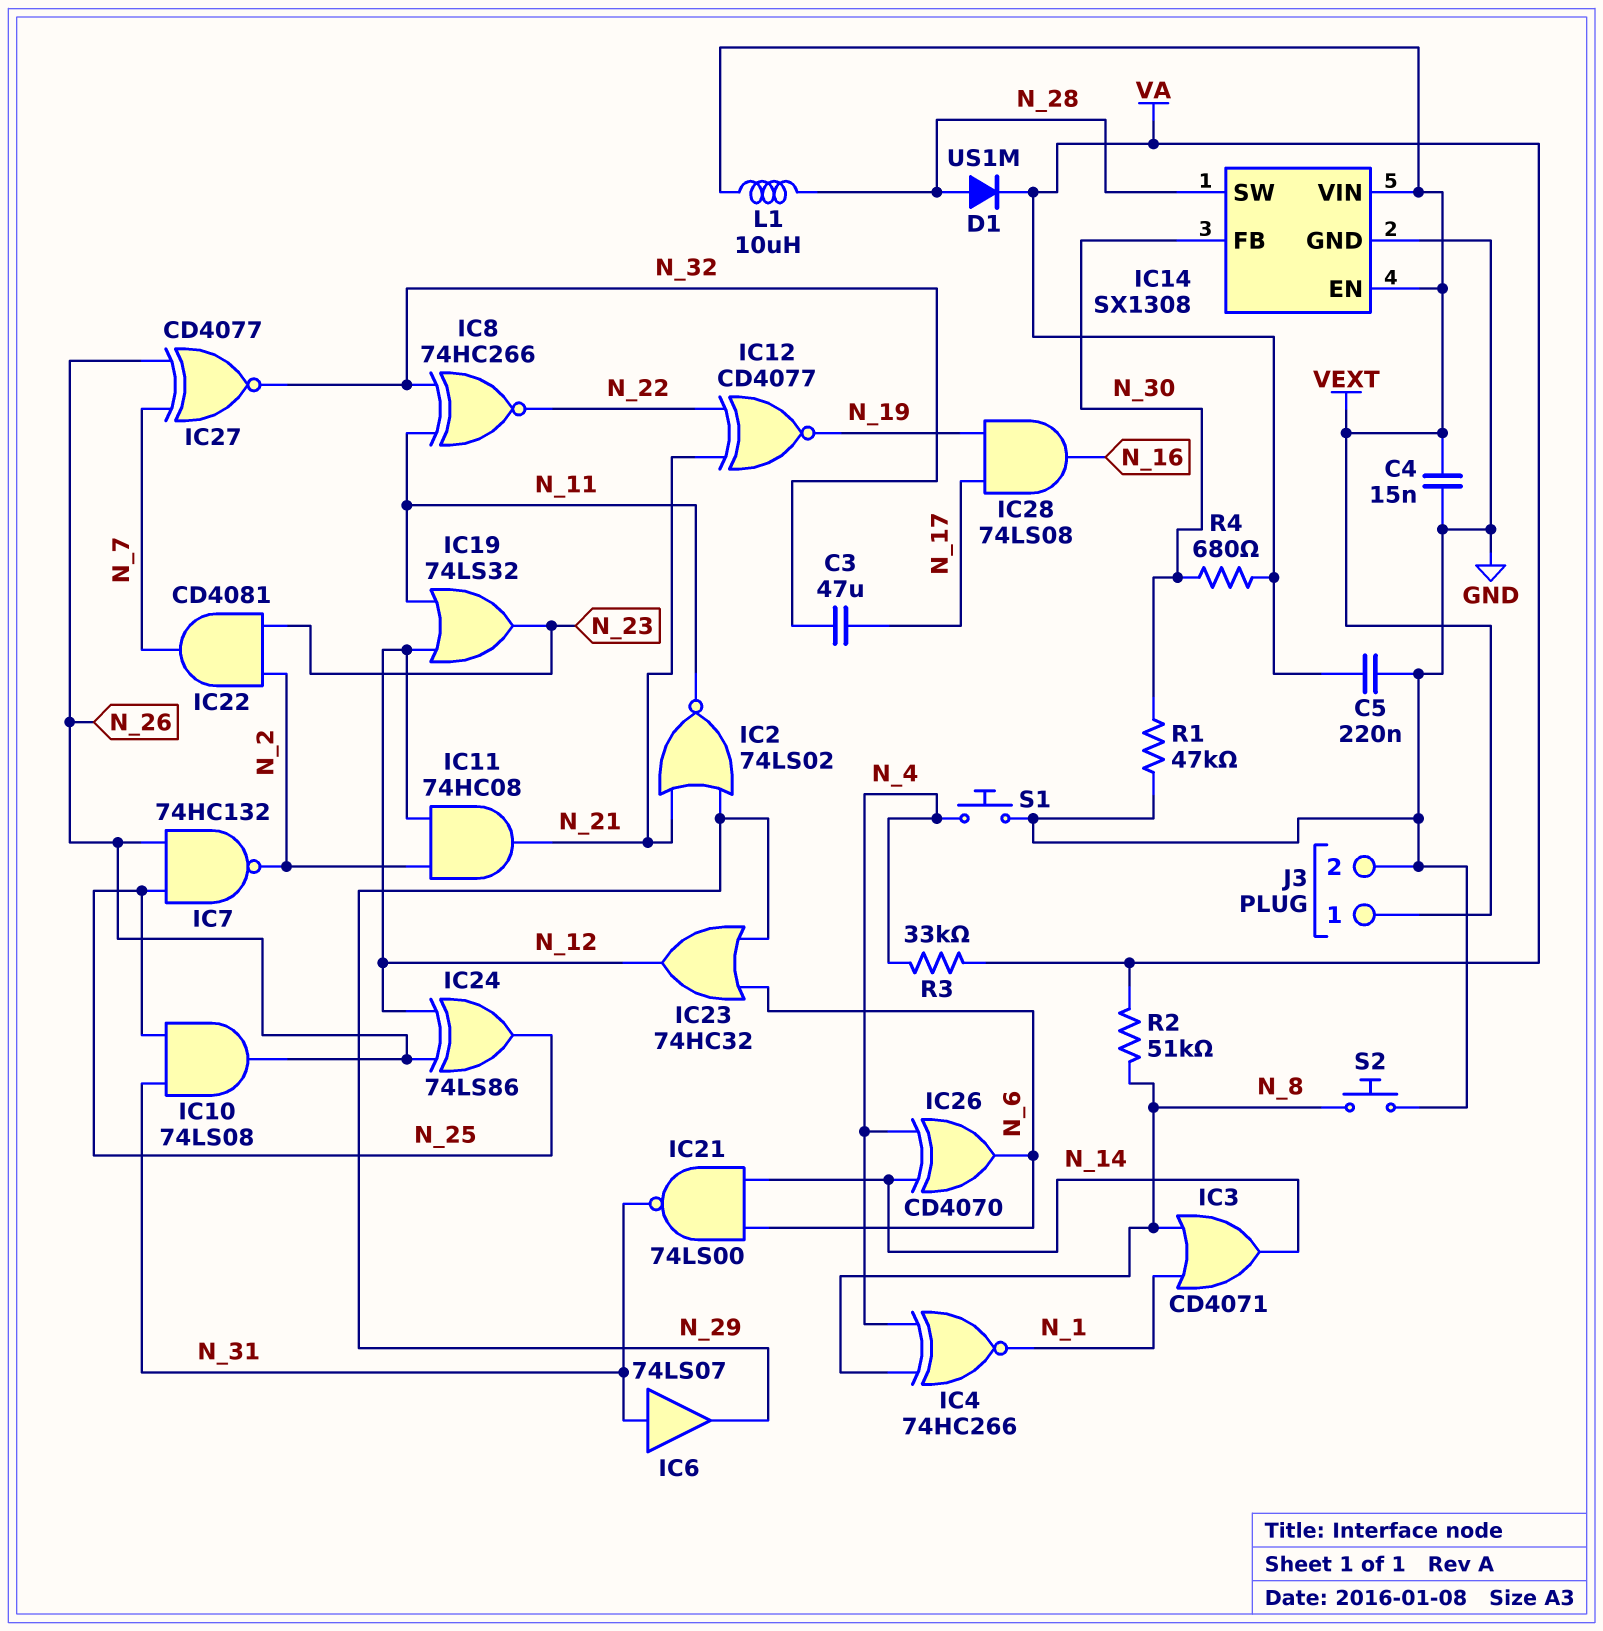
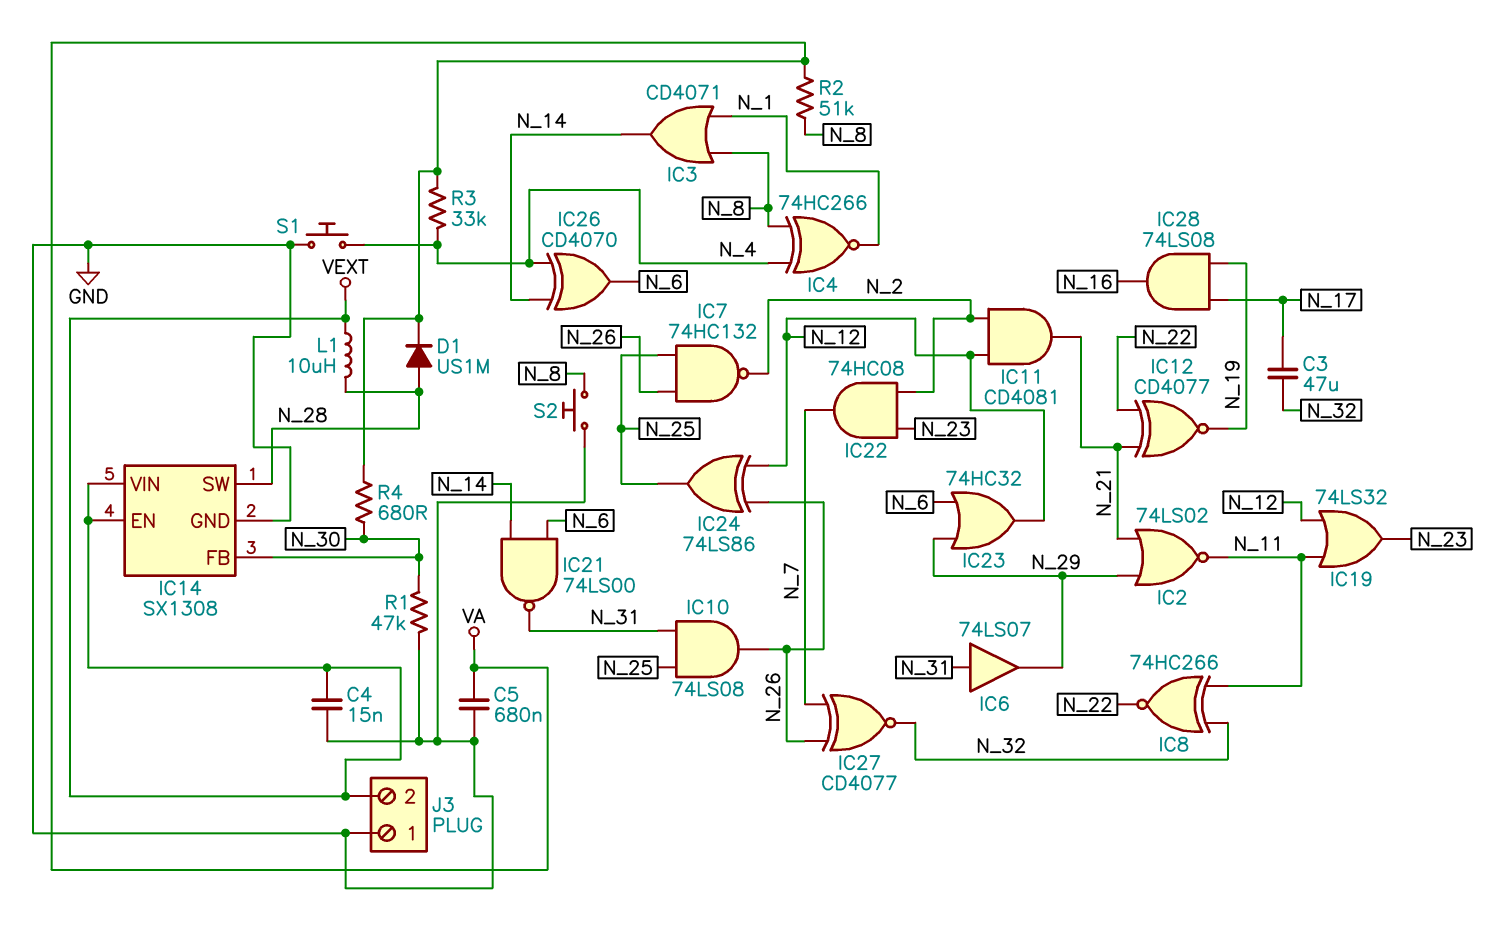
C5: 220nF (GND, VA) -> 680nF (GND, VA)
IC11: AND 74HC08 (in N_2, in N_12, out N_21) -> AND CD4081 (in N_2, in N_12, out N_21)
IC22: AND CD4081 (in N_2, in N_23, out N_7) -> AND 74HC08 (in N_2, in N_23, out N_7)
J3 pin 1: VEXT -> GND
J3 pin 2: GND -> VEXT

